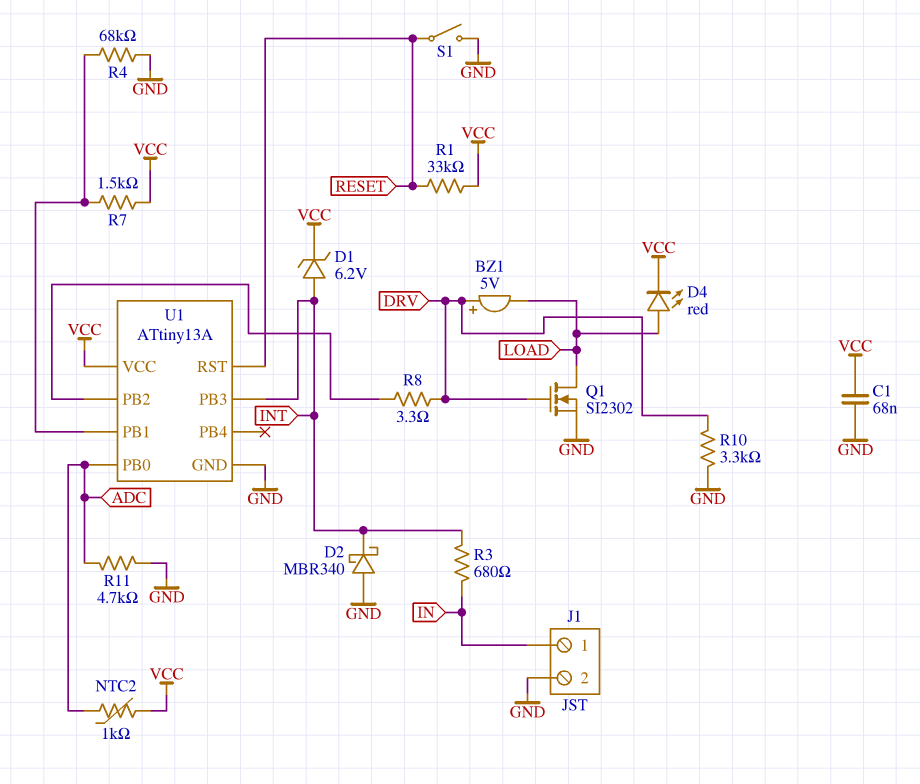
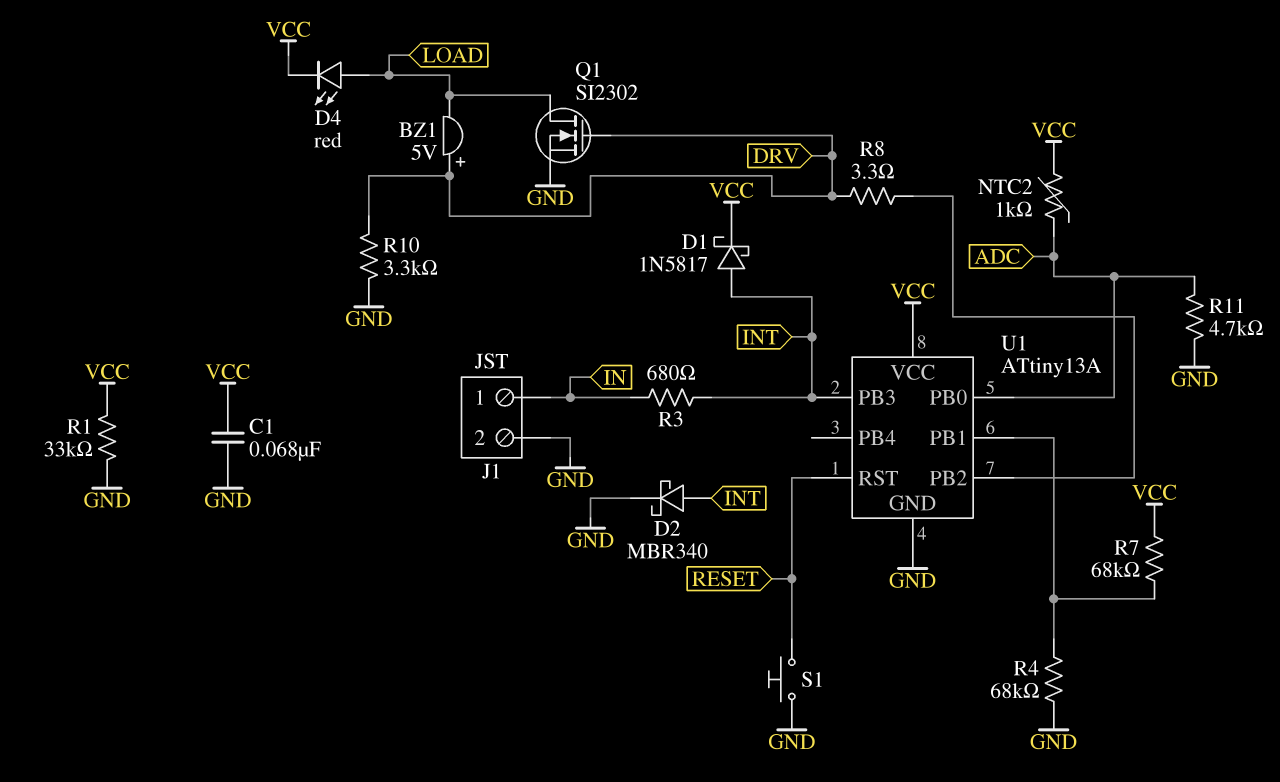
D1: zener 6.2V (A INT, K VCC) -> schottky 1N5817 (A INT, K VCC)
D2: schottky MBR340 (A GND, K INT) -> schottky MBR340 (A INT, K GND)
R1: 33k (RESET, VCC) -> 33k (GND, VCC)
R7: 1.5k (U1/PB1, VCC) -> 68k (U1/PB1, VCC)
S1: switch (GND, RESET) -> button (GND, RESET)

